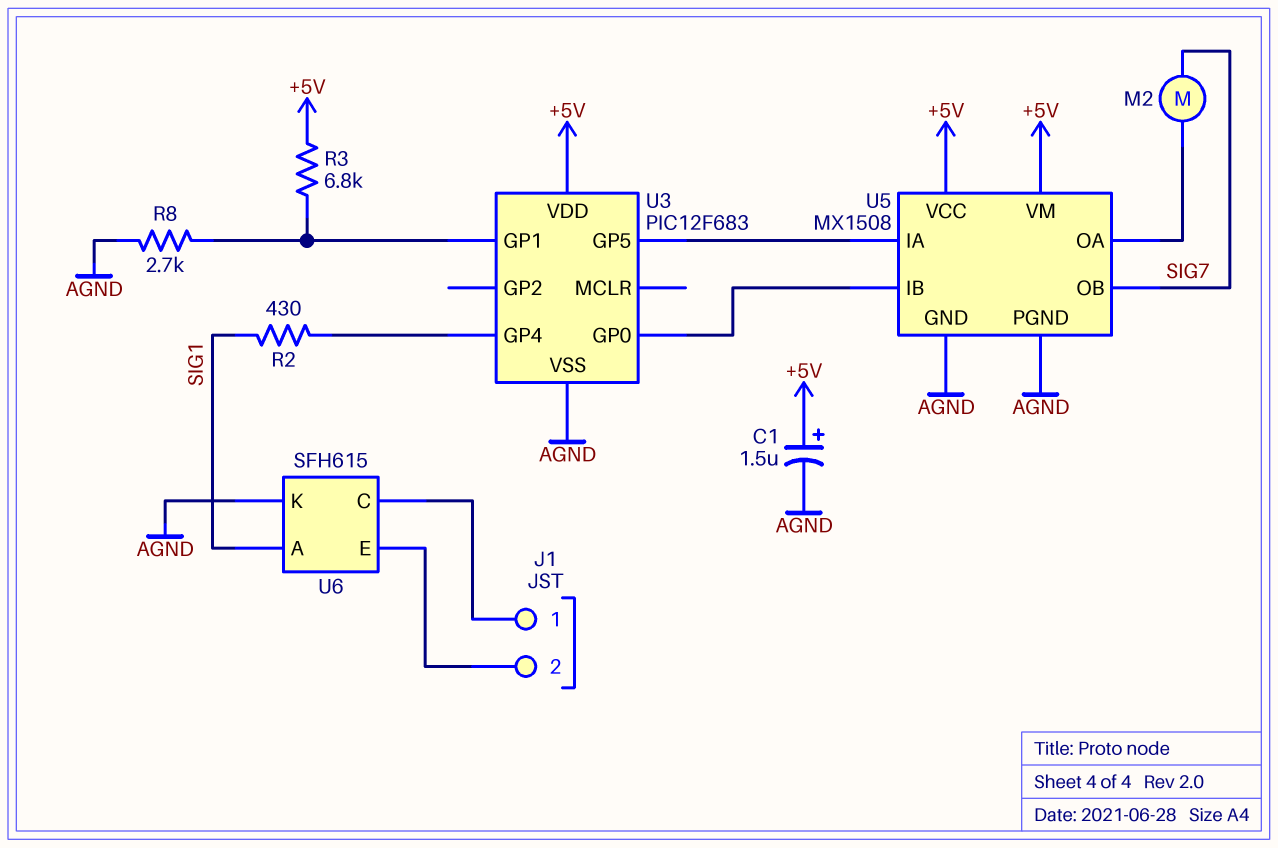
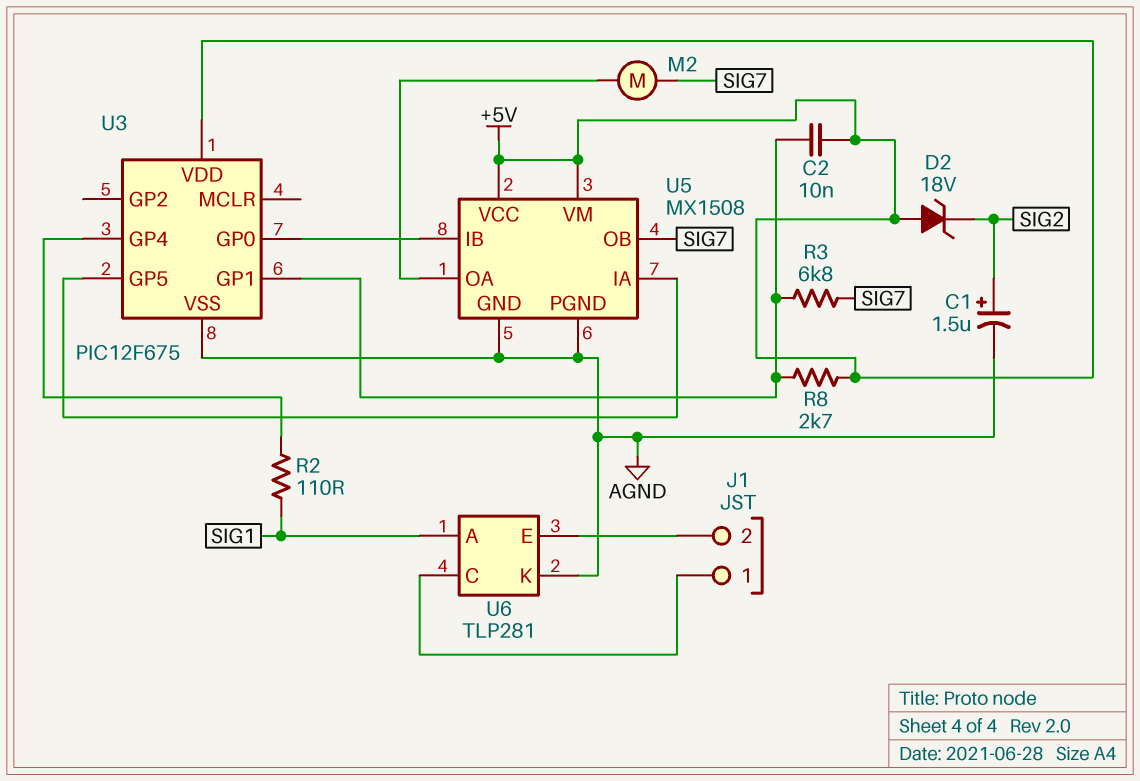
C1: 1.5uF (plus +5V, minus AGND) -> 1.5uF (plus SIG2, minus AGND)
C2: none -> 10nF (+5V, U3/GP1)
D2: none -> zener 18V (A +5V, K SIG2)
R2: 430 (SIG1, U3/GP4) -> 110 (SIG1, U3/GP4)
R3: 6.8k (+5V, U3/GP1) -> 6.8k (SIG7, U3/GP1)
R8: 2.7k (AGND, U3/GP1) -> 2.7k (+5V, U3/GP1)
U3: PIC12F683 -> PIC12F675
U6: SFH615 -> TLP281

